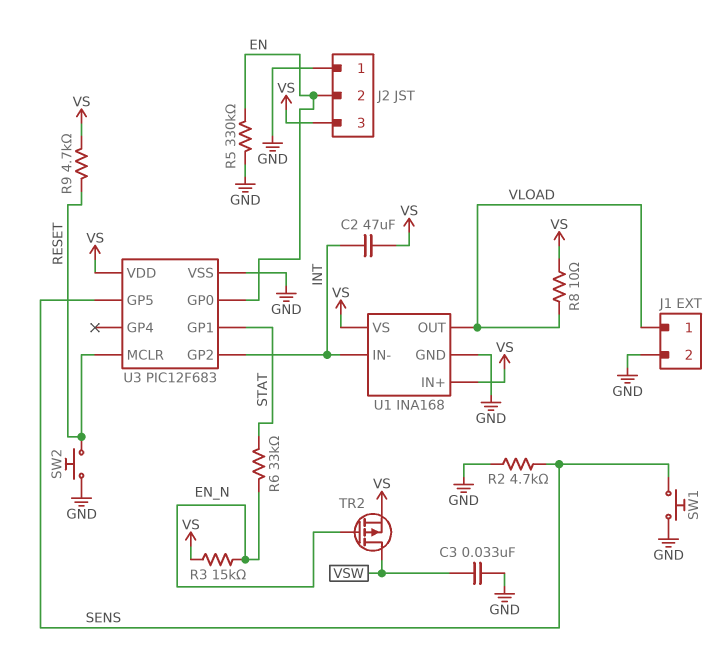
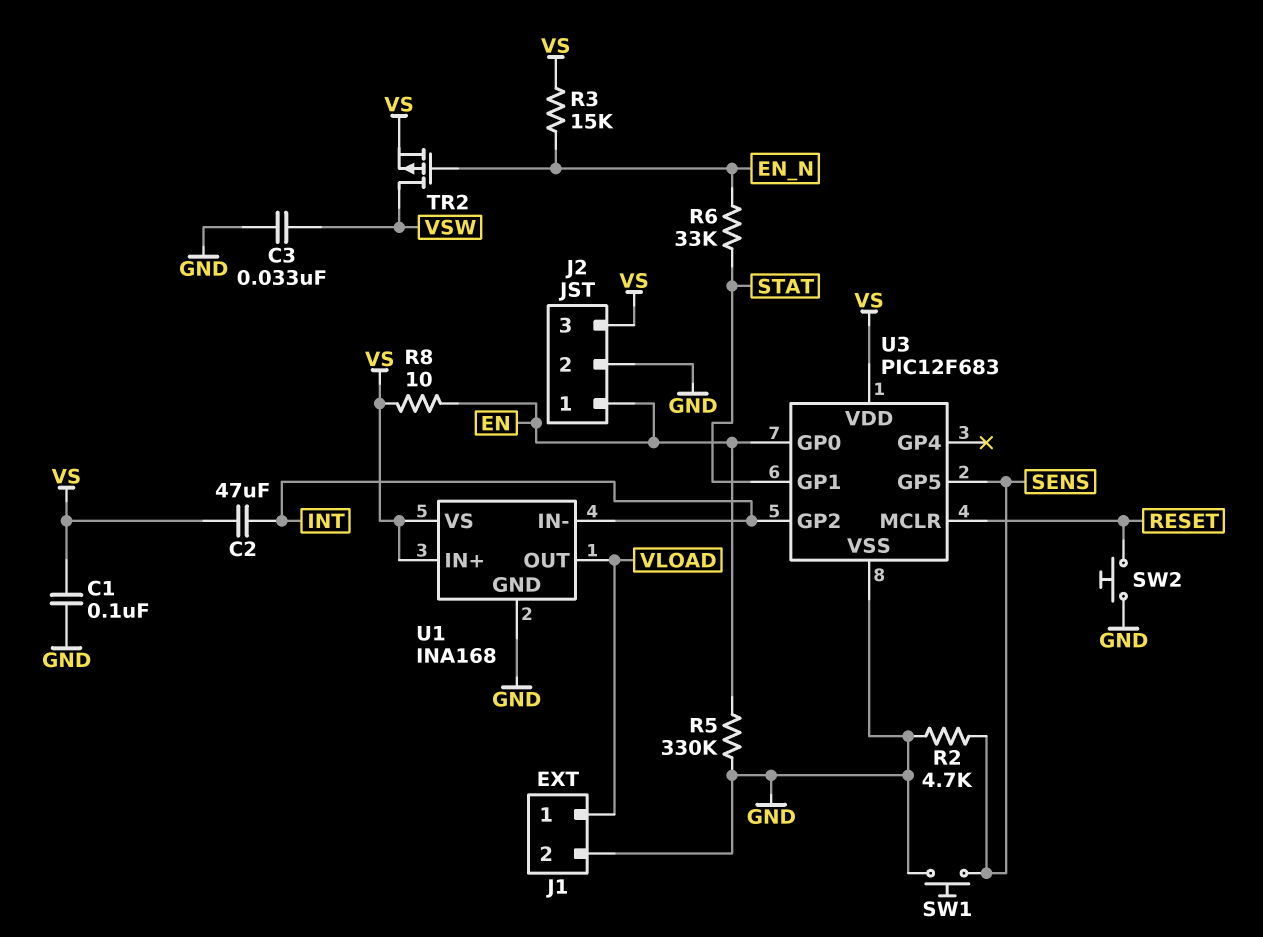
C1: none -> 100nF (GND, VS)
J2 pin 1: GND -> EN
J2 pin 2: EN -> GND
R8: 10 (VLOAD, VS) -> 10 (EN, VS)
R9: 4.7k (RESET, VS) -> none

